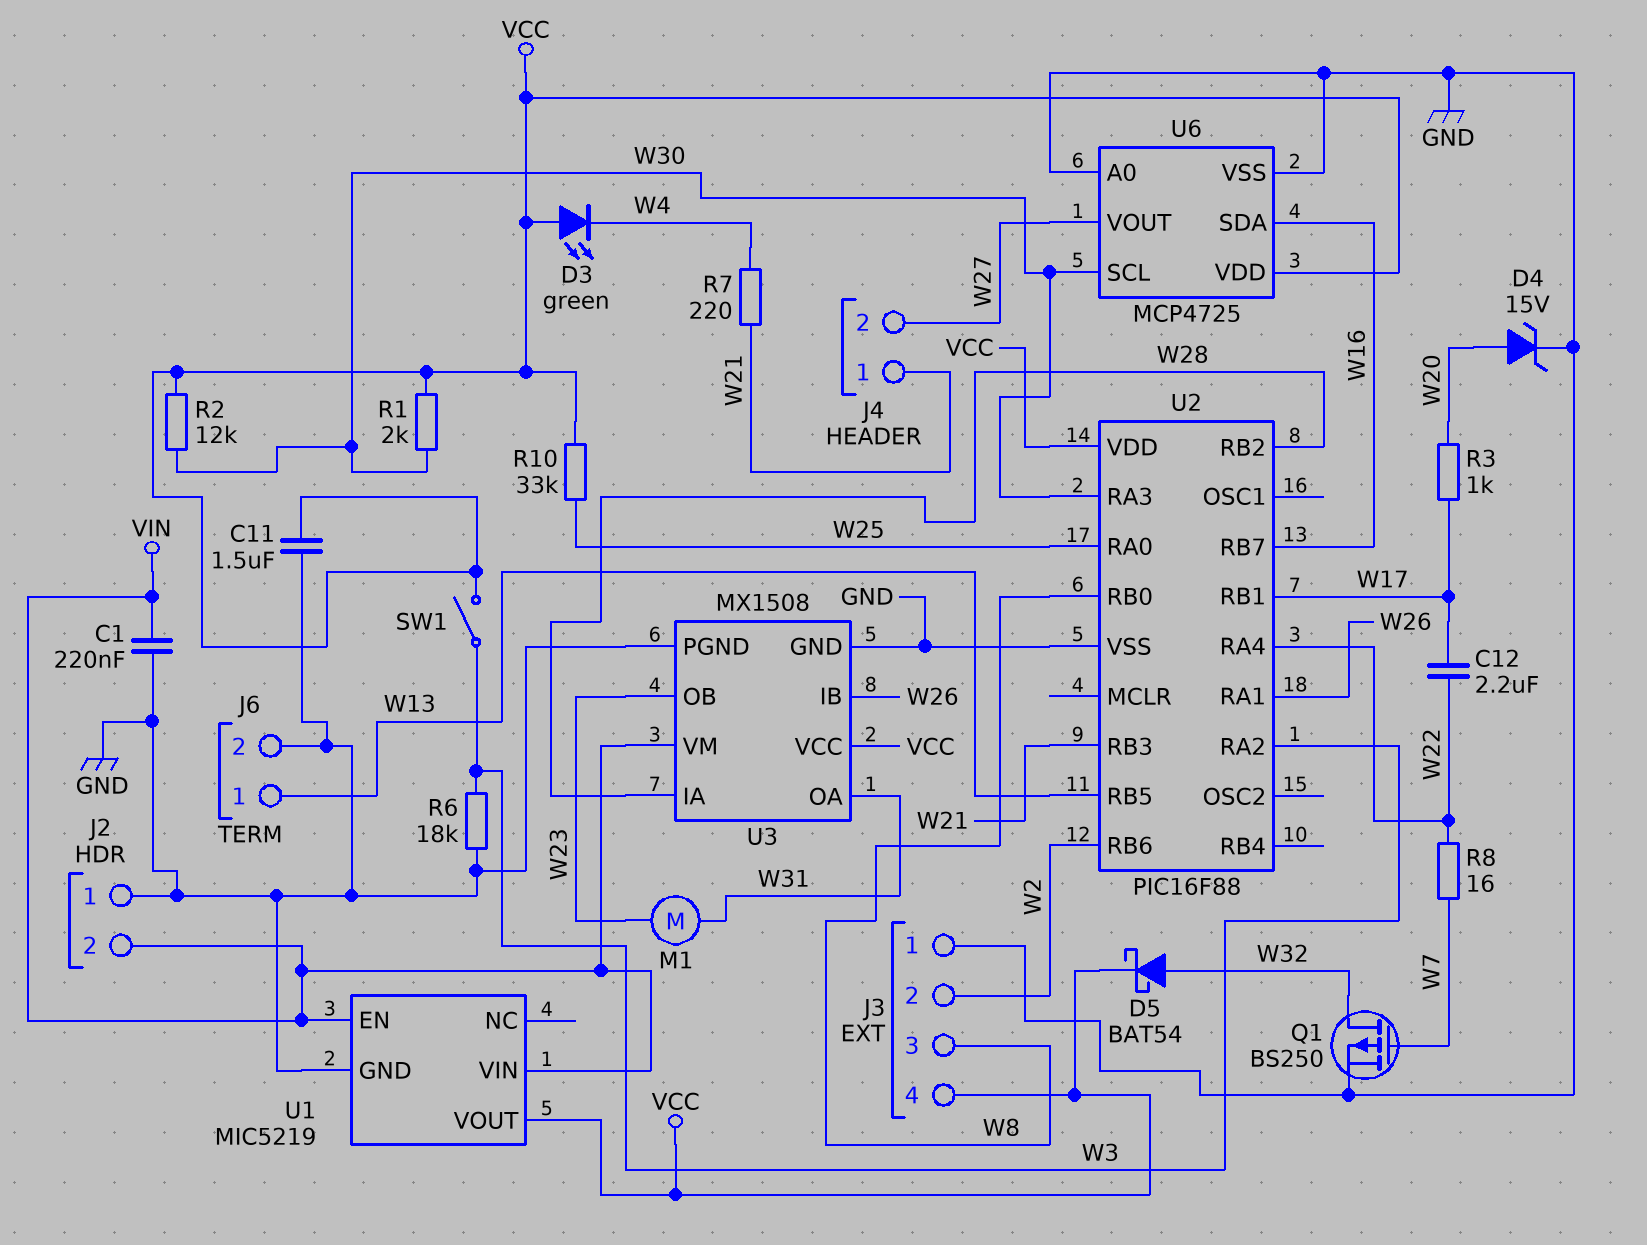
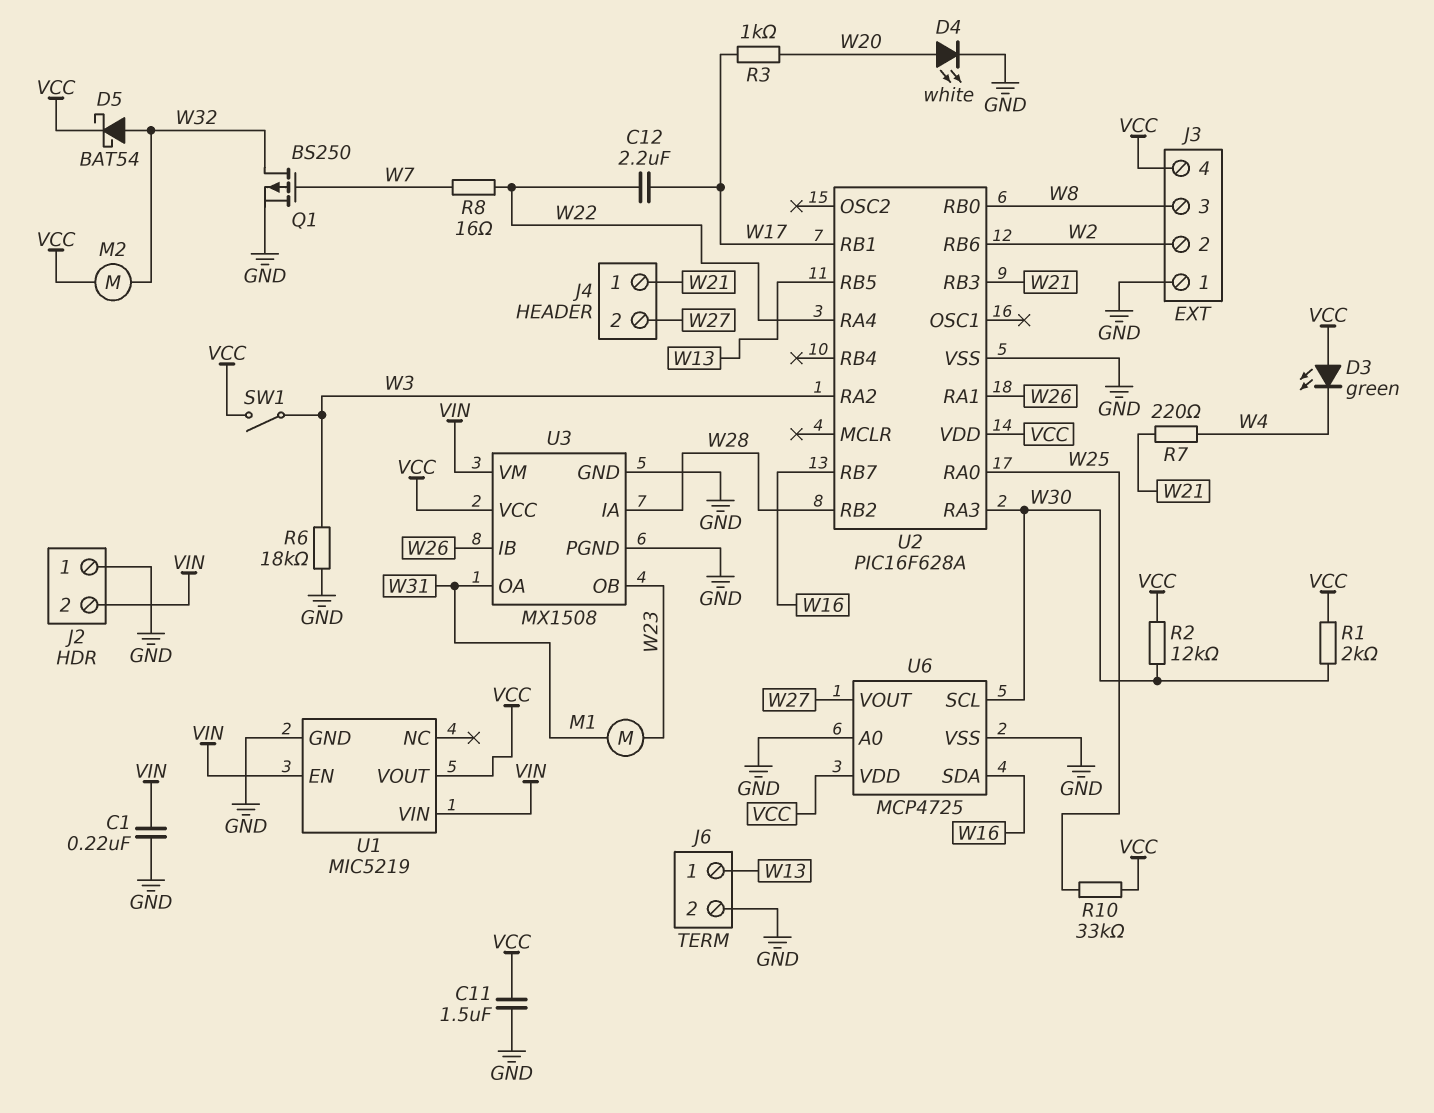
D4: zener 15V (A W20, K GND) -> LED white (A W20, K GND)
M2: none -> motor (VCC, W32)
U2: PIC16F88 -> PIC16F628A

